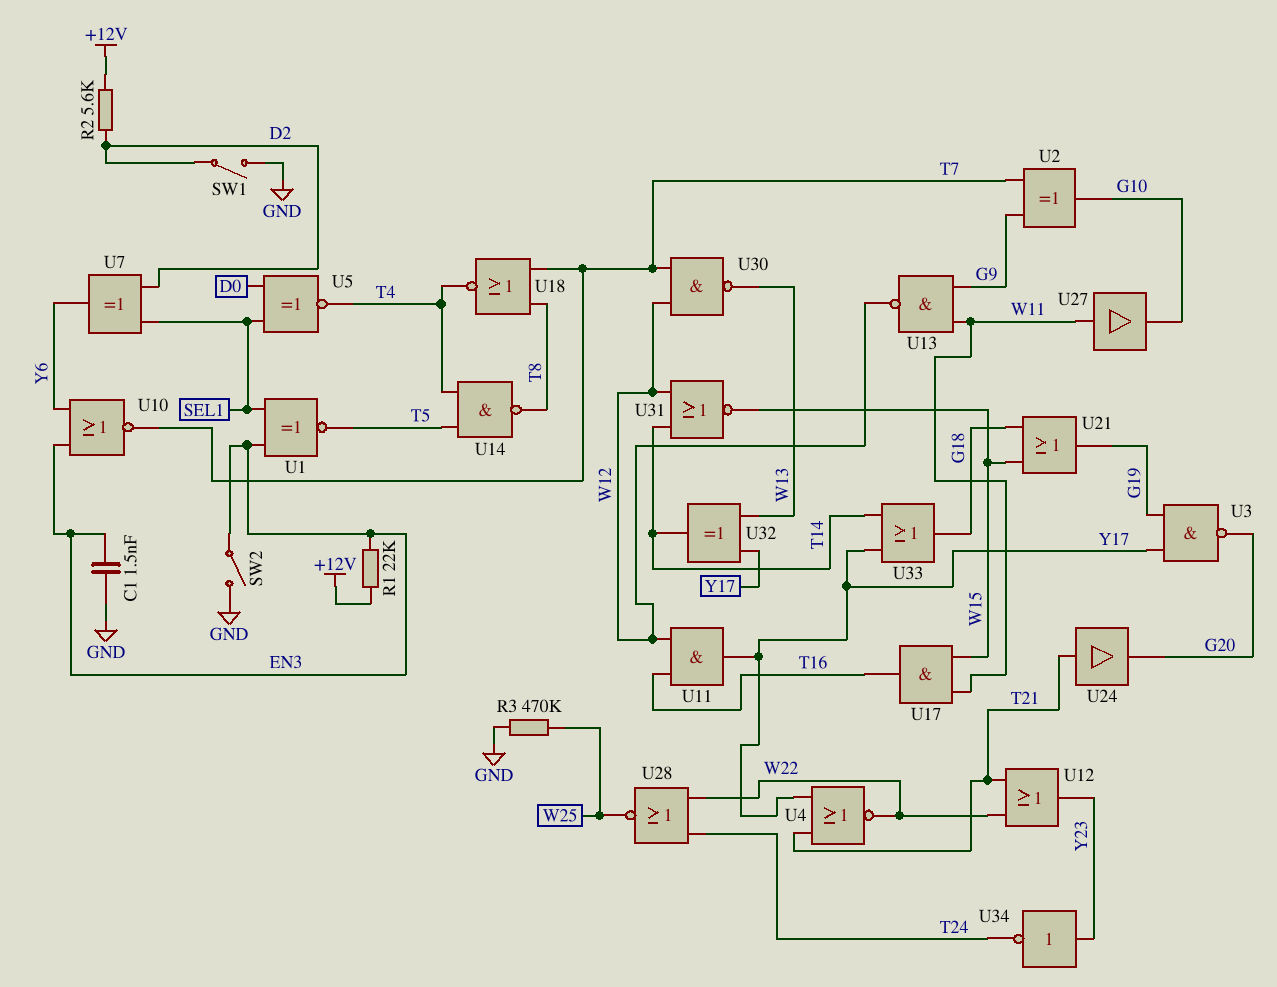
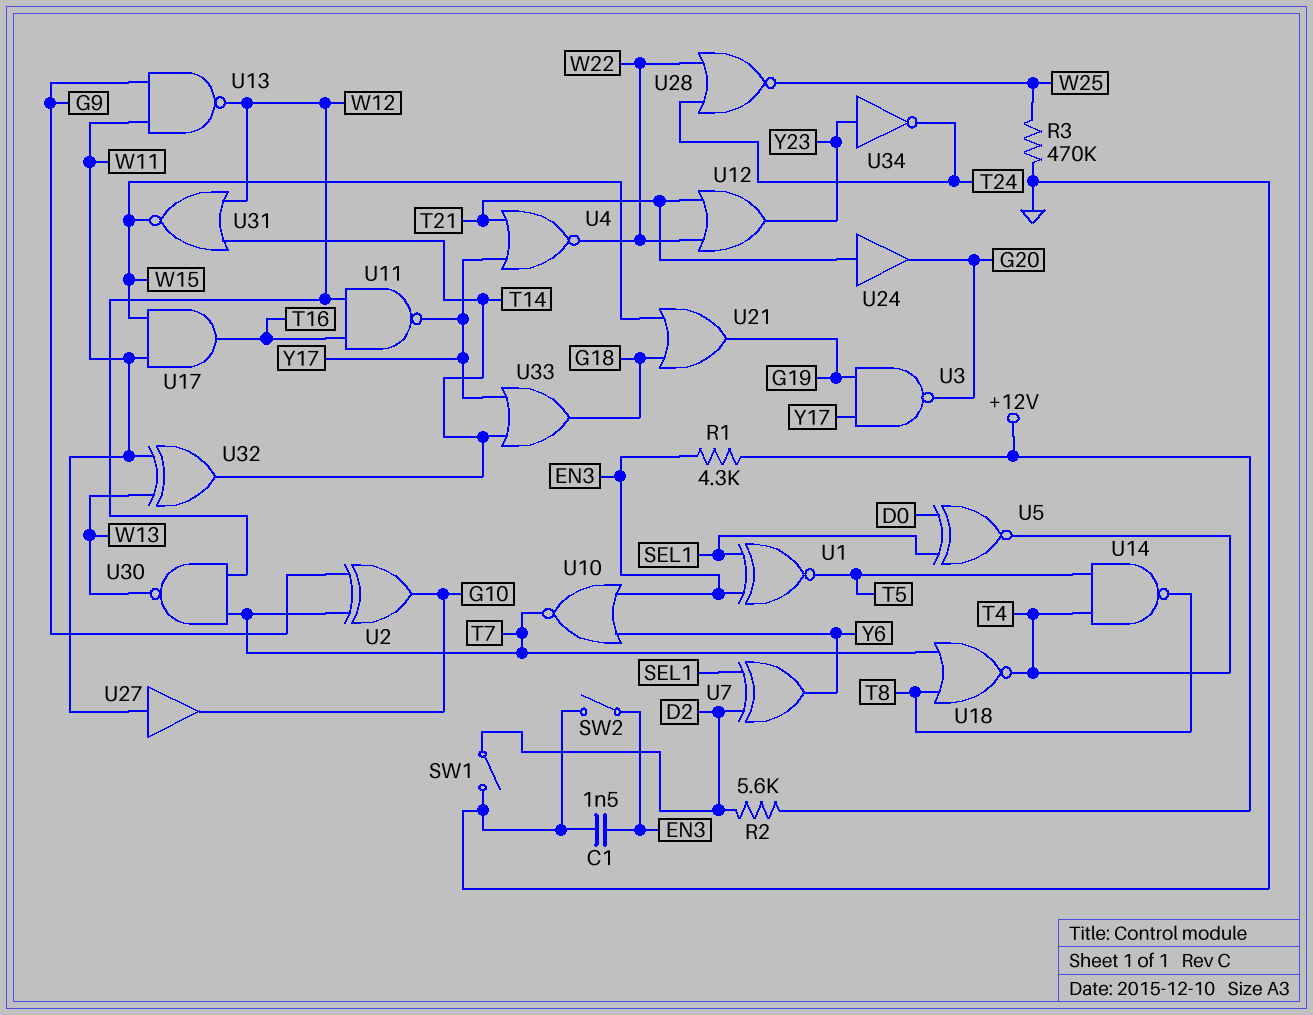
R1: 22k (+12V, EN3) -> 4.3k (+12V, EN3)
U11: AND (in T16, in W12, out Y17) -> NAND (in T16, in W12, out Y17)
U32: XOR (in W13, in Y17, out T14) -> XOR (in W11, in W13, out T14)

